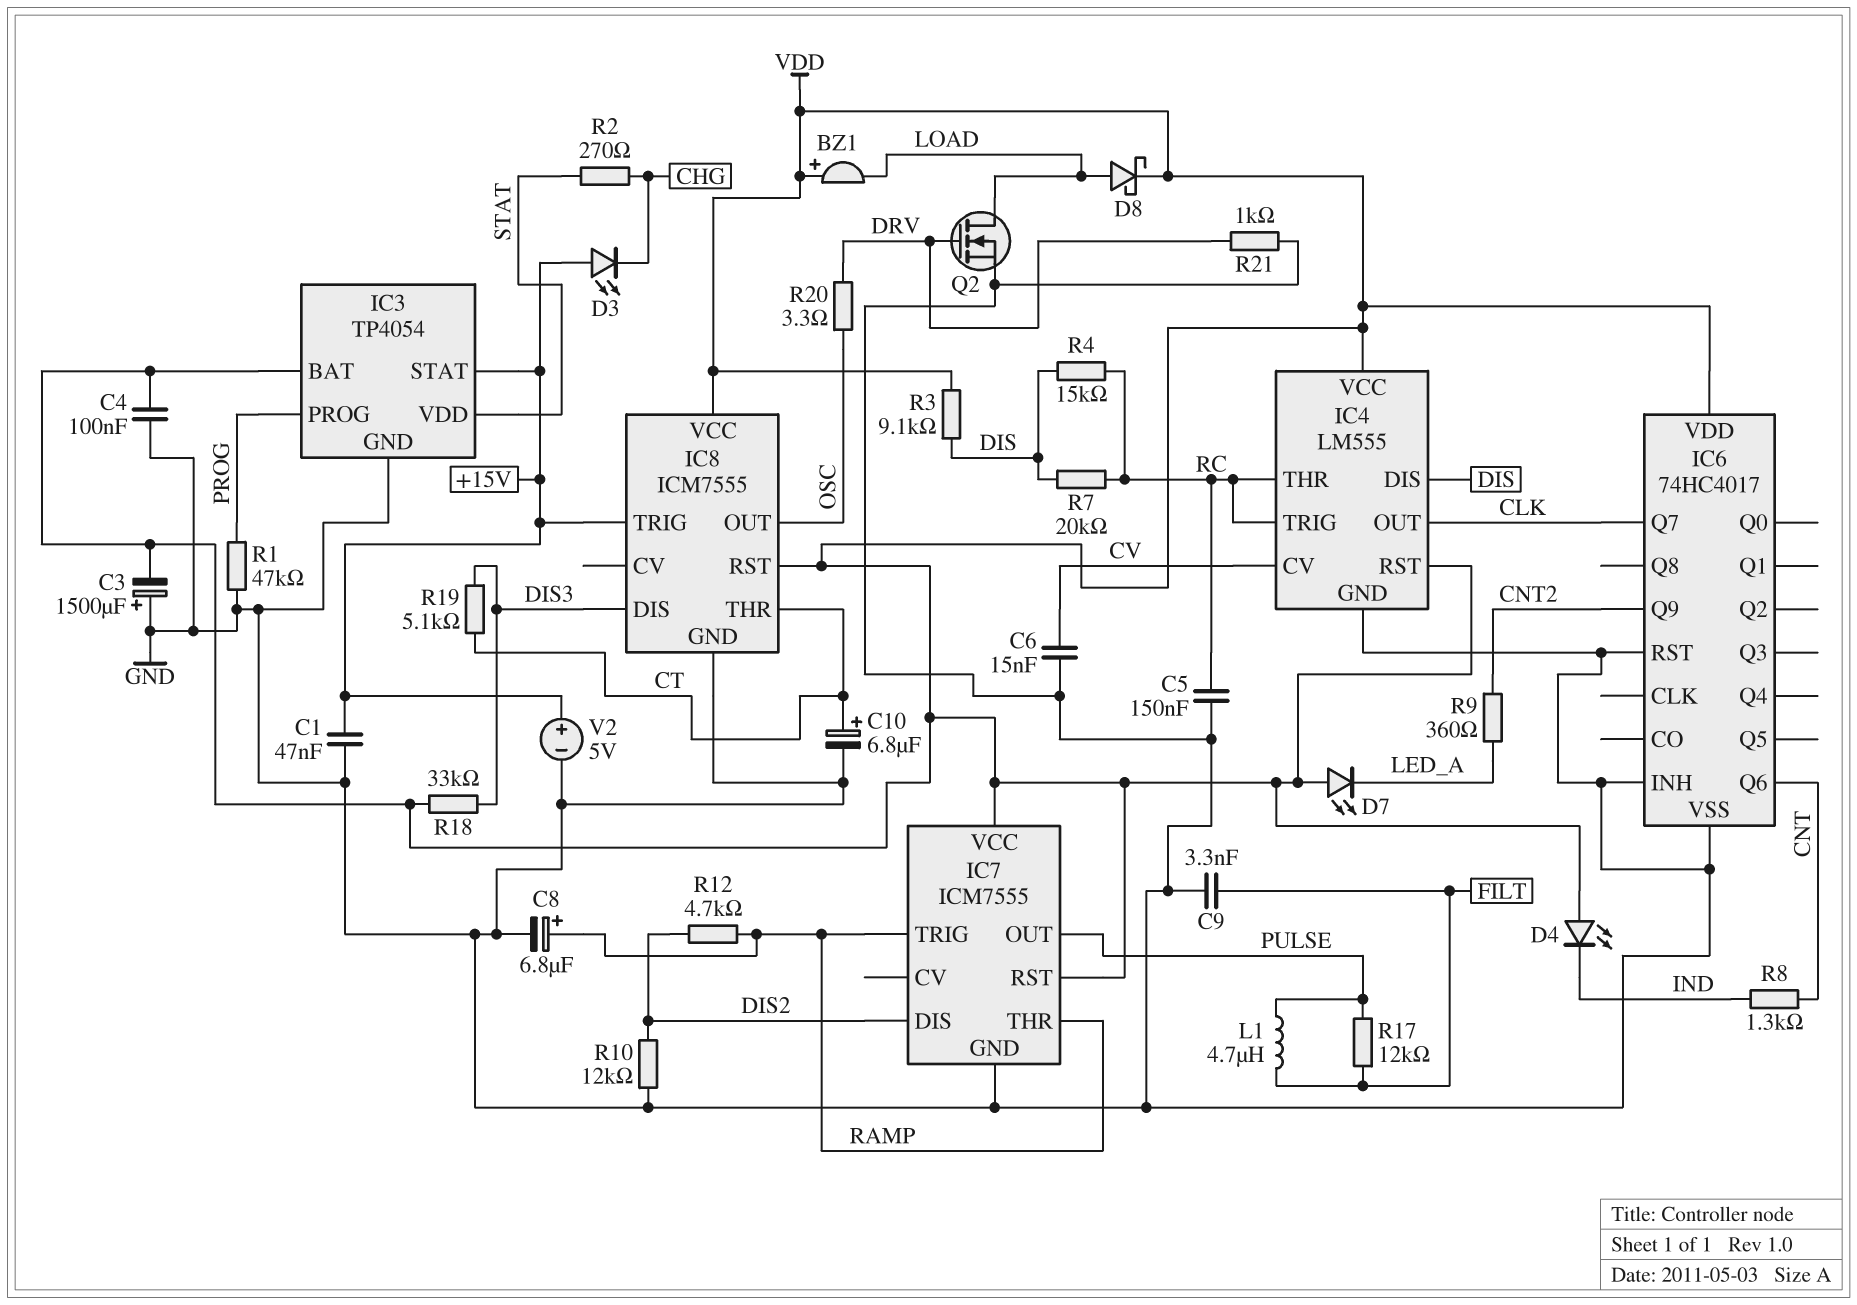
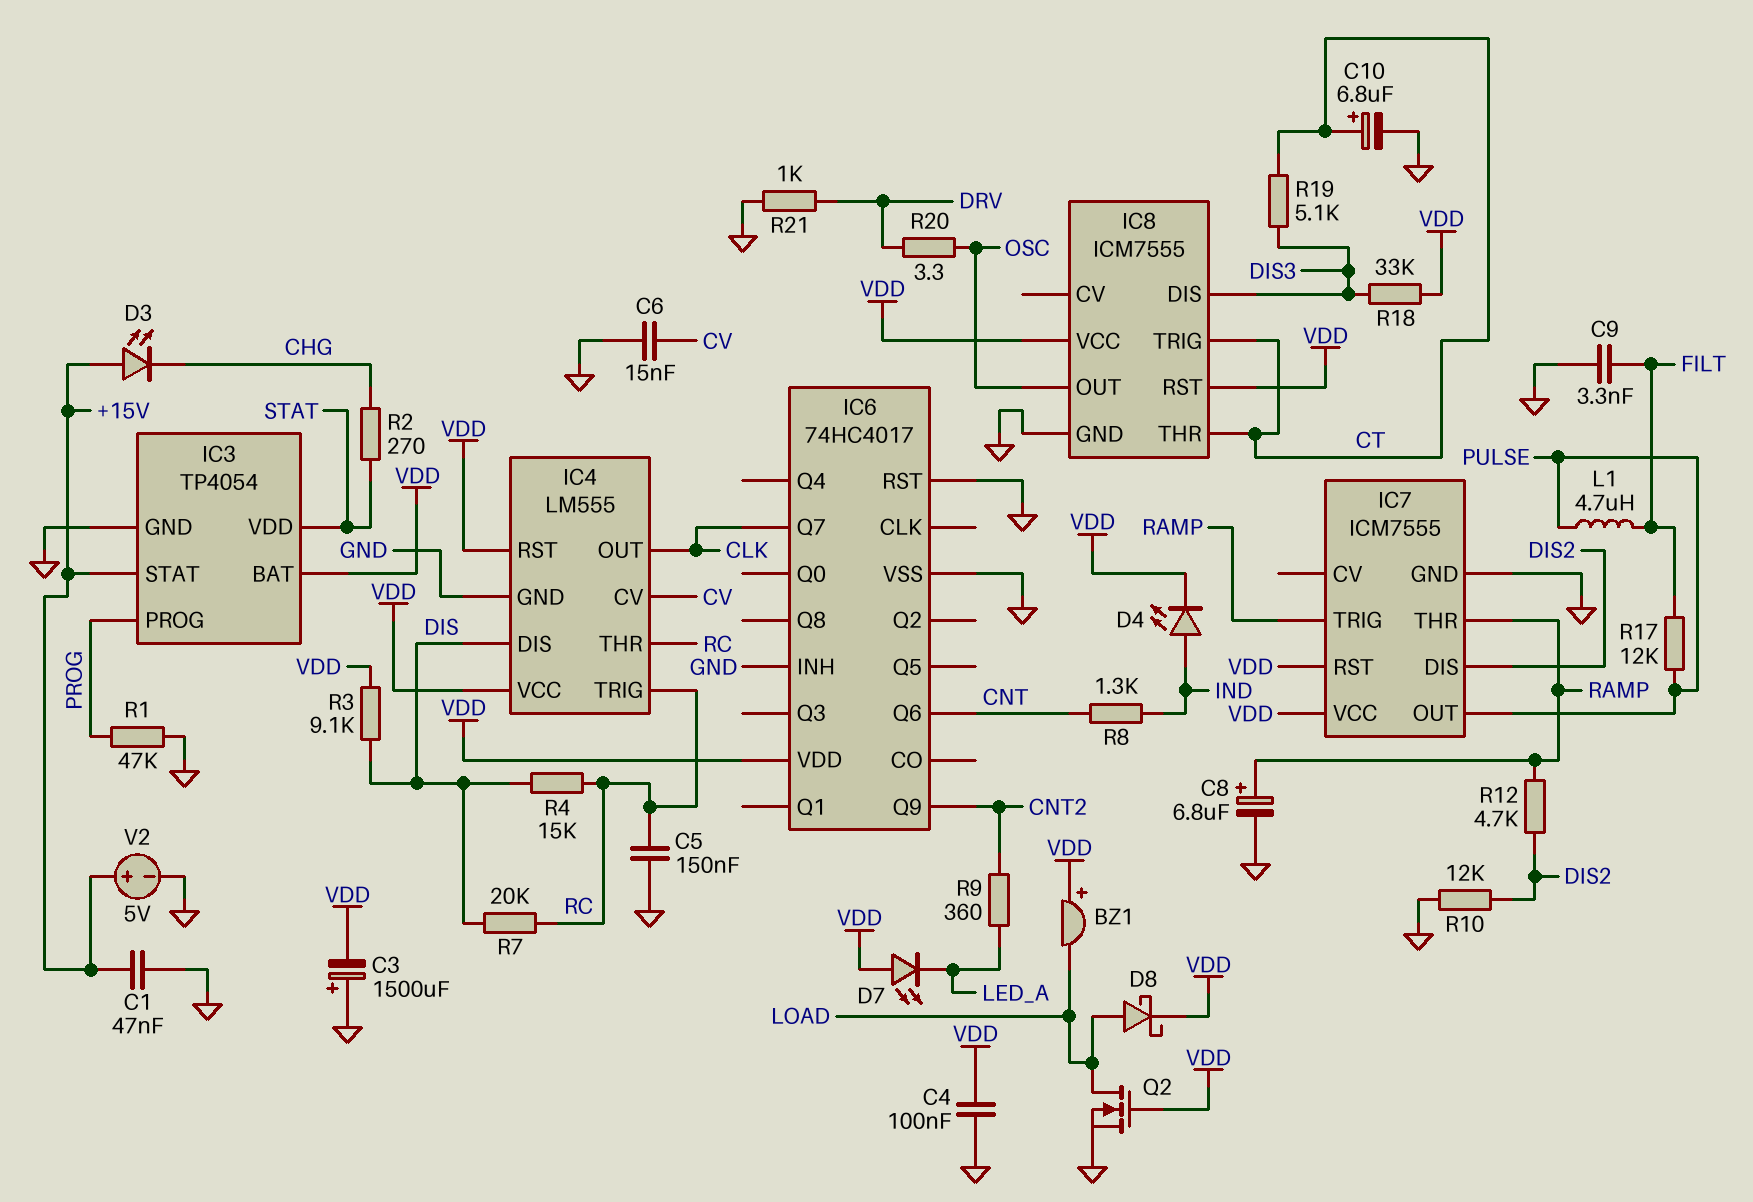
D4: LED (A VDD, K IND) -> LED (A IND, K VDD)
IC8 pin TRIG: +15V -> CT
Q2: NMOS (G DRV, D LOAD, S GND) -> NMOS (G VDD, D LOAD, S GND)

